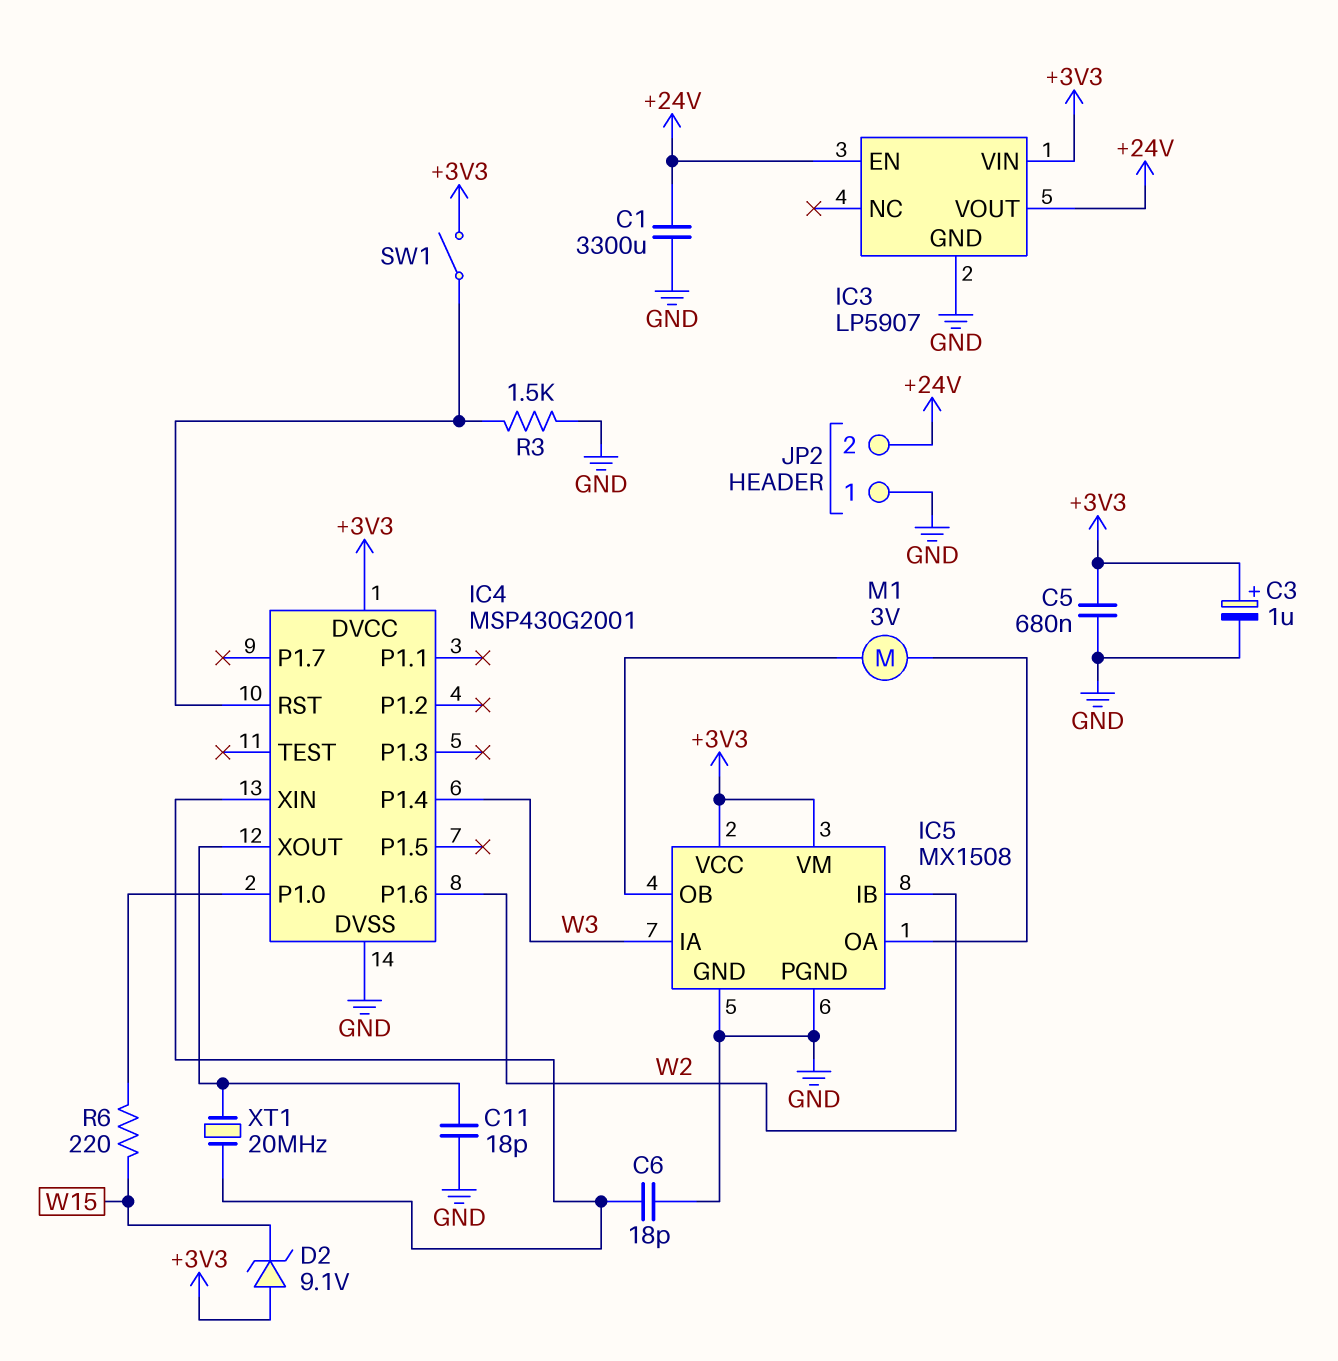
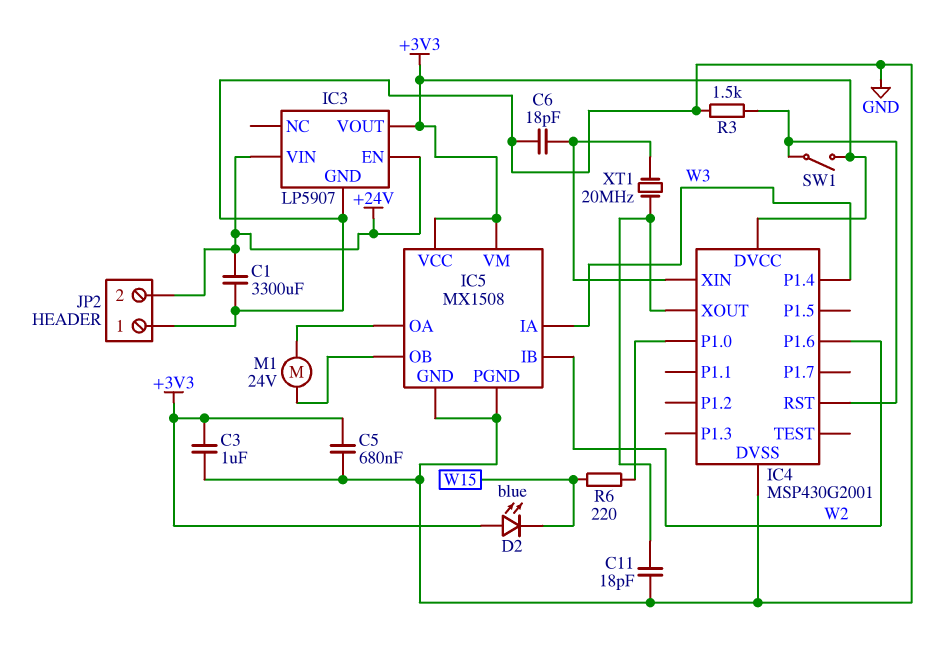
C3: 1uF (plus +3V3, minus GND) -> 1uF (+3V3, GND)
D2: zener 9.1V (A +3V3, K W15) -> LED blue (A +3V3, K W15)
IC3 pin VIN: +3V3 -> +24V
IC3 pin VOUT: +24V -> +3V3
M1: motor 3V (IC5/OA, IC5/OB) -> motor 24V (IC5/OA, IC5/OB)

